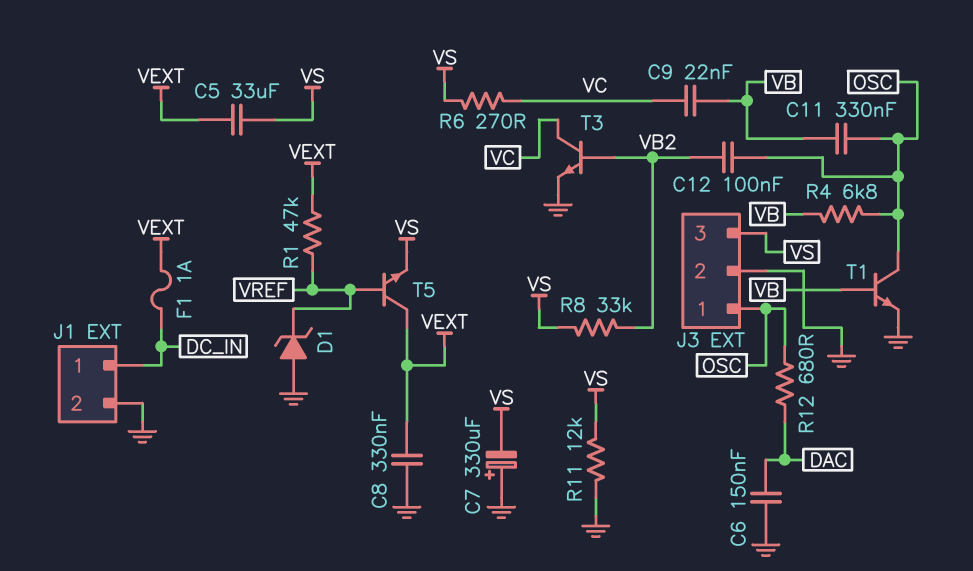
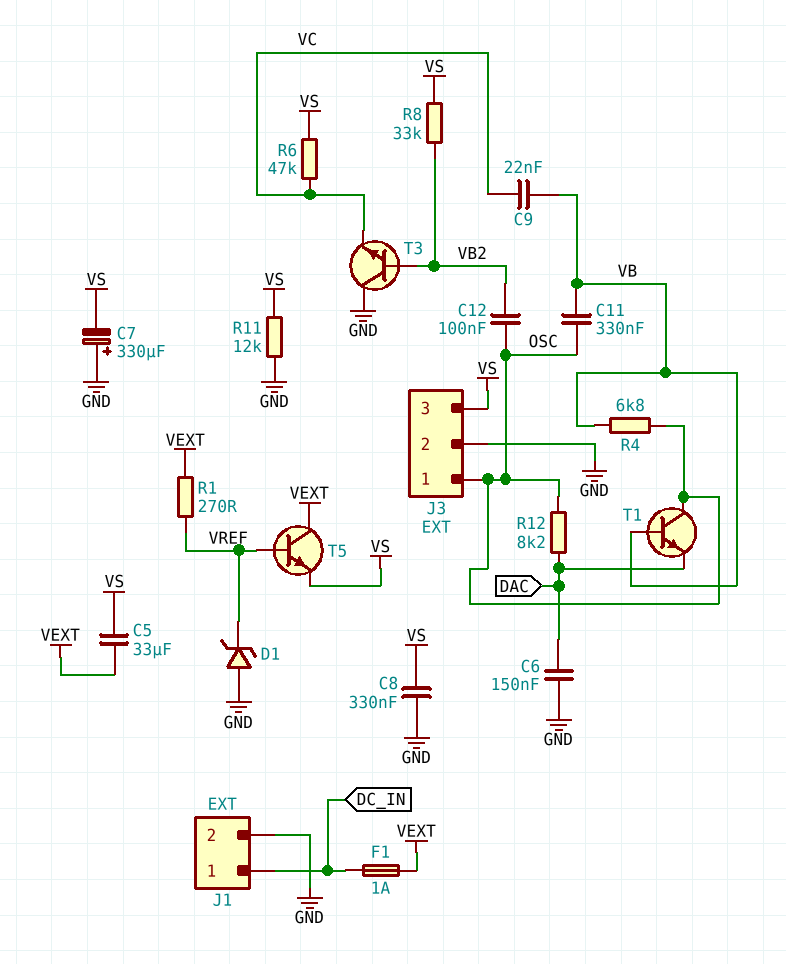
C8: 330nF (GND, VEXT) -> 330nF (GND, VS)
R1: 47k (VEXT, VREF) -> 270 (VEXT, VREF)
R6: 270 (VC, VS) -> 47k (VC, VS)
R12: 680 (DAC, OSC) -> 8.2k (DAC, OSC)
T1: NPN (B VB, C OSC, E GND) -> NPN (B VB, C OSC, E DAC)
T3: NPN (B VB2, C VC, E GND) -> NPN (B VB2, C GND, E VC)

